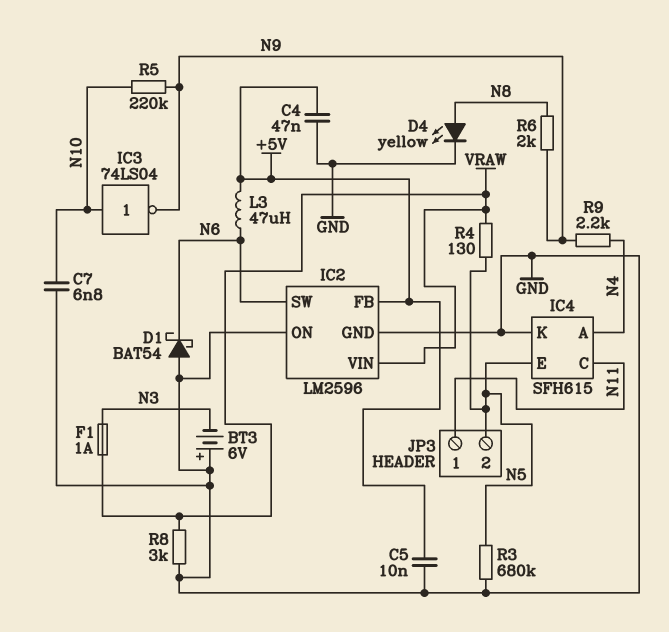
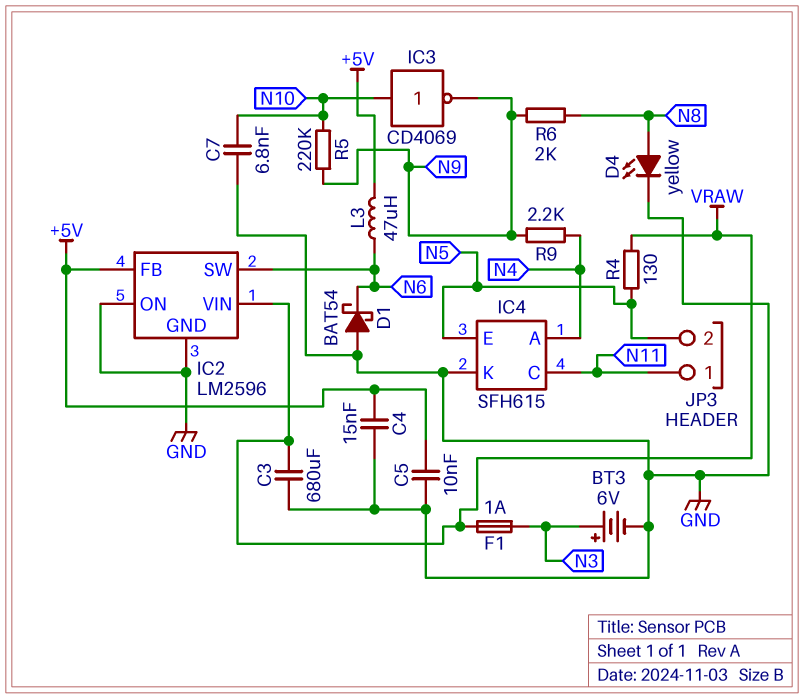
BT3: 6V (plus GND, minus N3) -> 6V (plus N3, minus GND)
C3: none -> 680uF (GND, VRAW)
C4: 47nF (+5V, GND) -> 15nF (+5V, GND)
IC3: NOT 74LS04 (in N10, out N9) -> NOT CD4069 (in N10, out N9)
R3: 680k (GND, N5) -> none
R8: 3k (GND, VRAW) -> none

